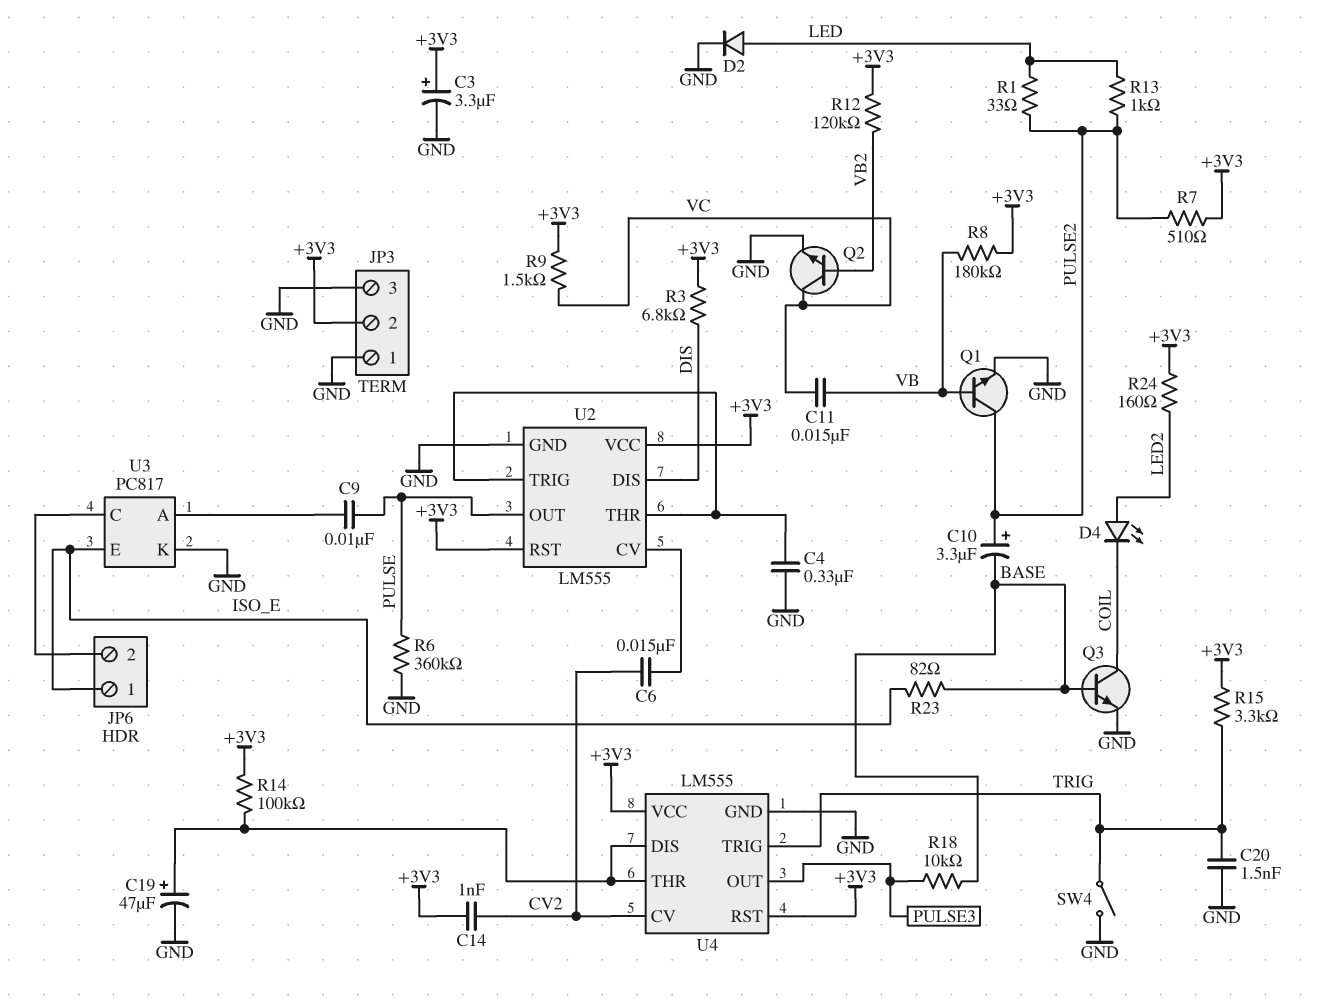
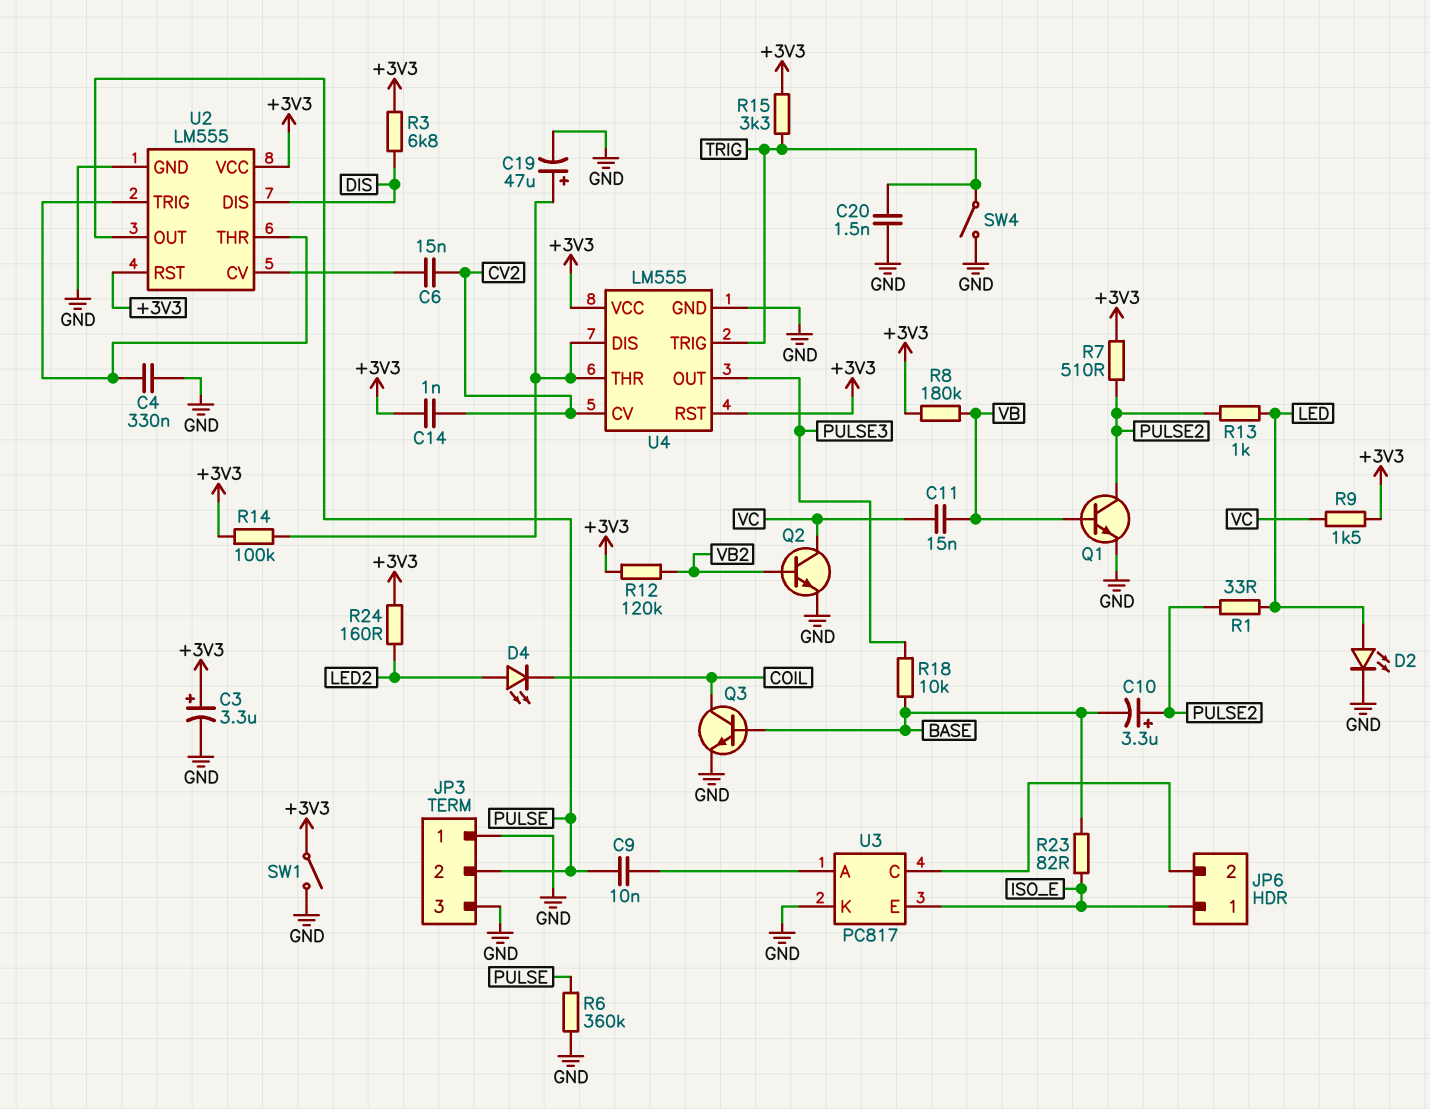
D2: diode (A LED, K GND) -> LED (A LED, K GND)
JP3 pin 2: +3V3 -> PULSE
SW1: none -> switch (+3V3, GND)

